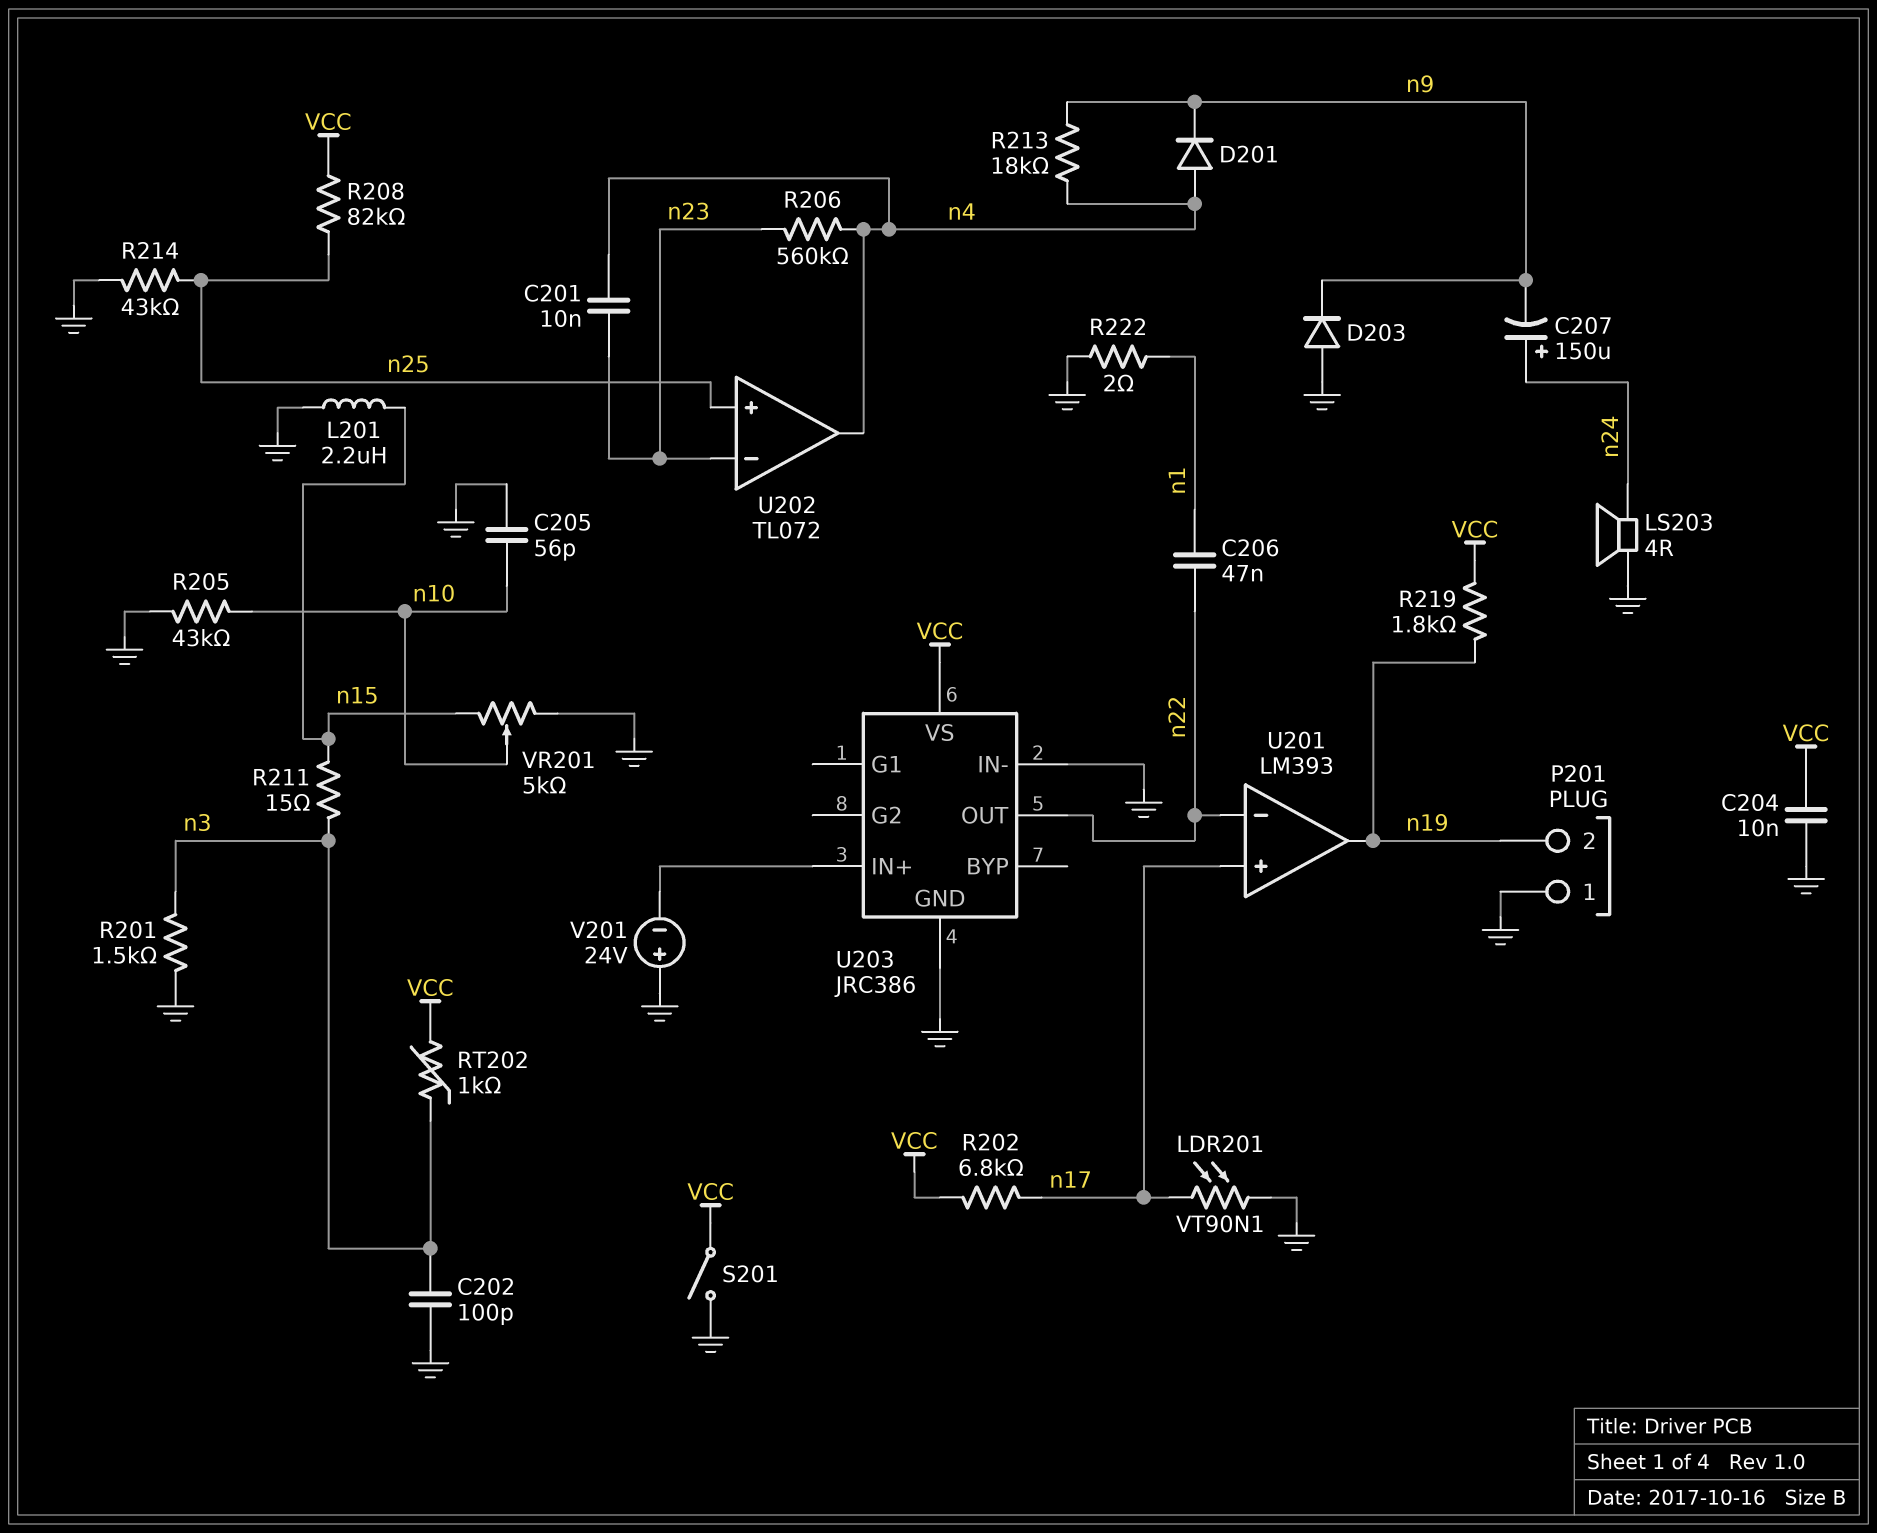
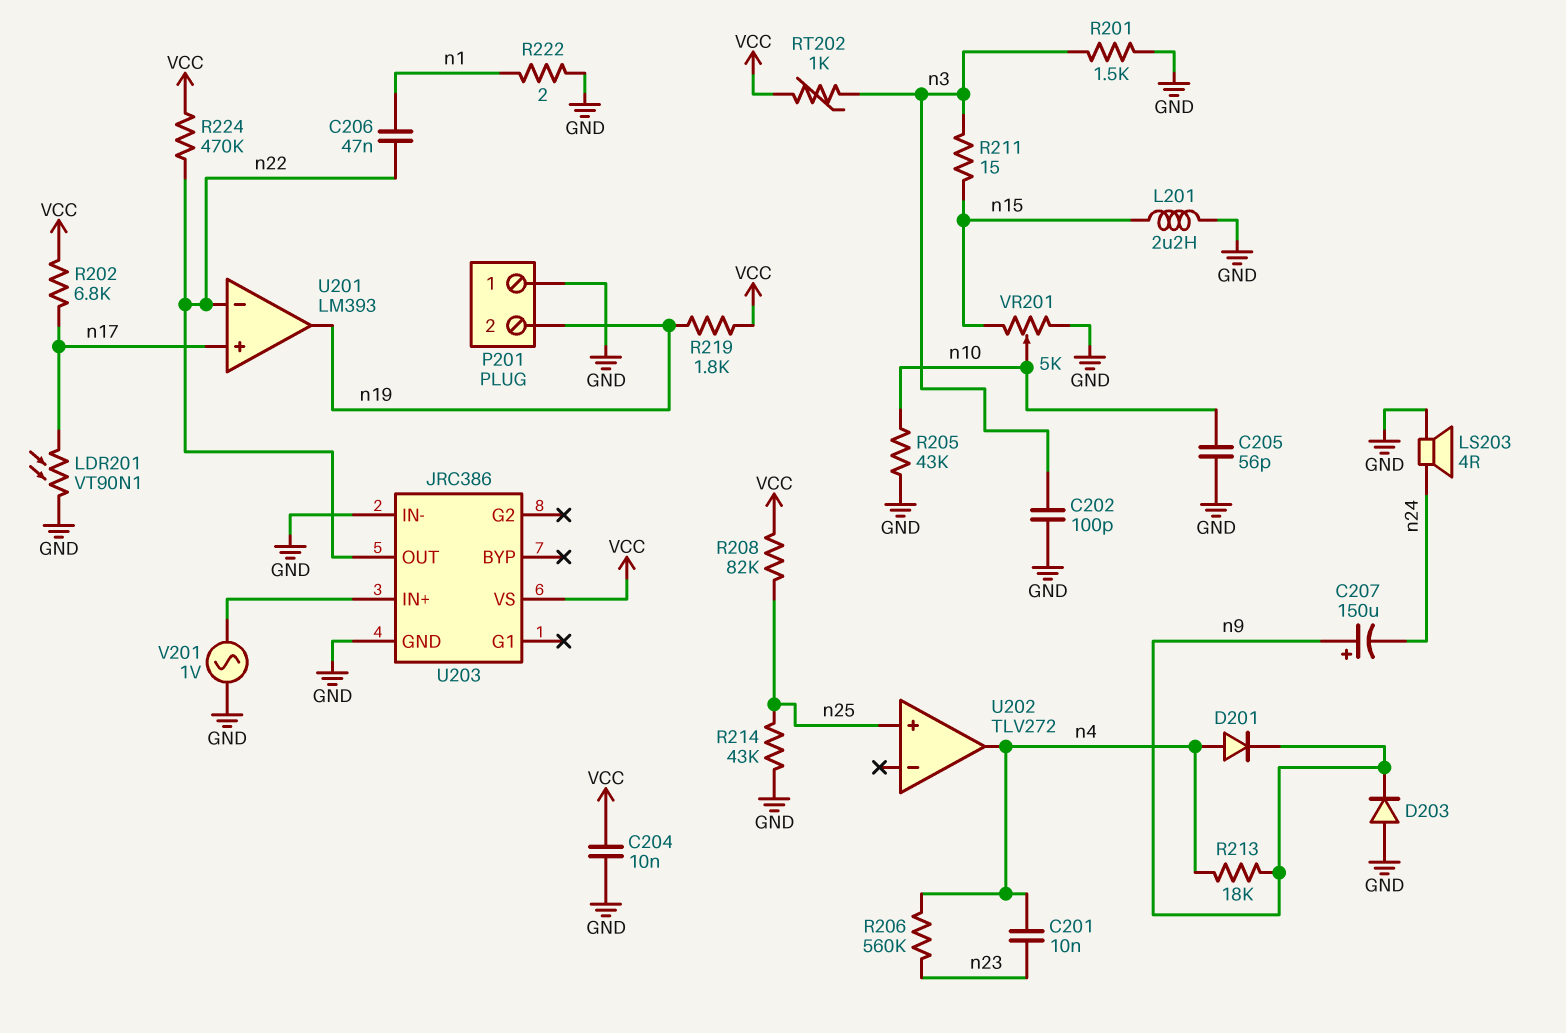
C207: 150uF (plus n24, minus n9) -> 150uF (plus n9, minus n24)
R224: none -> 470k (VCC, n22)
S201: switch (GND, VCC) -> none
U202: TL072 -> TLV272
U202 pin in-: n23 -> none
V201: 24V (plus GND, minus U203/IN+) -> AC 1V (GND, U203/IN+)

